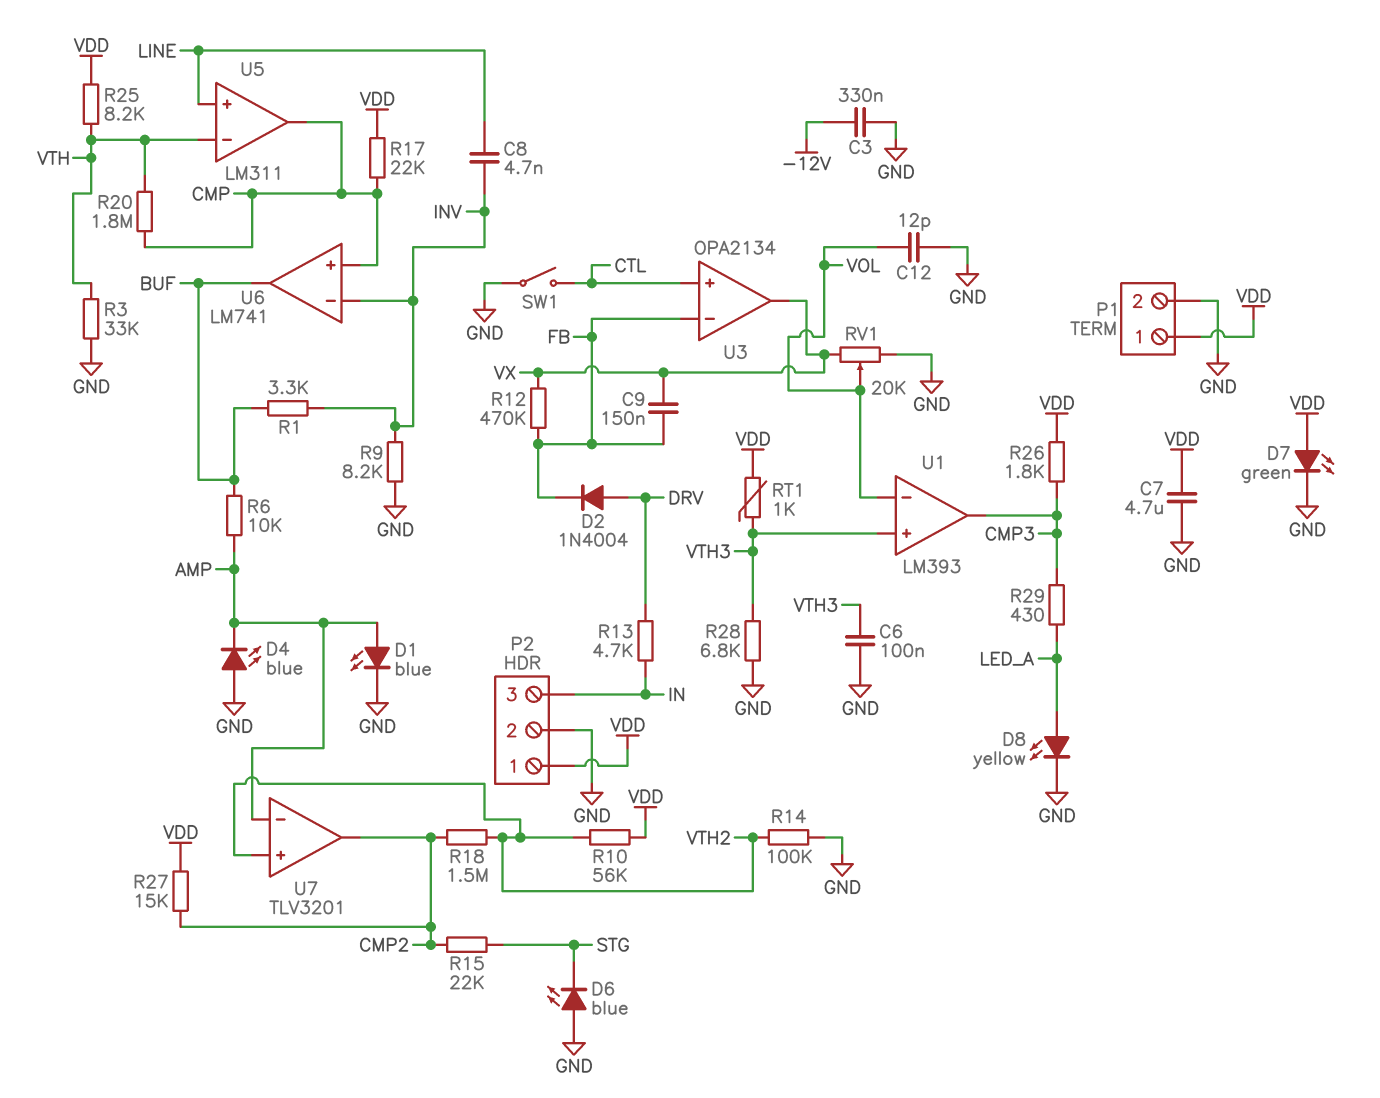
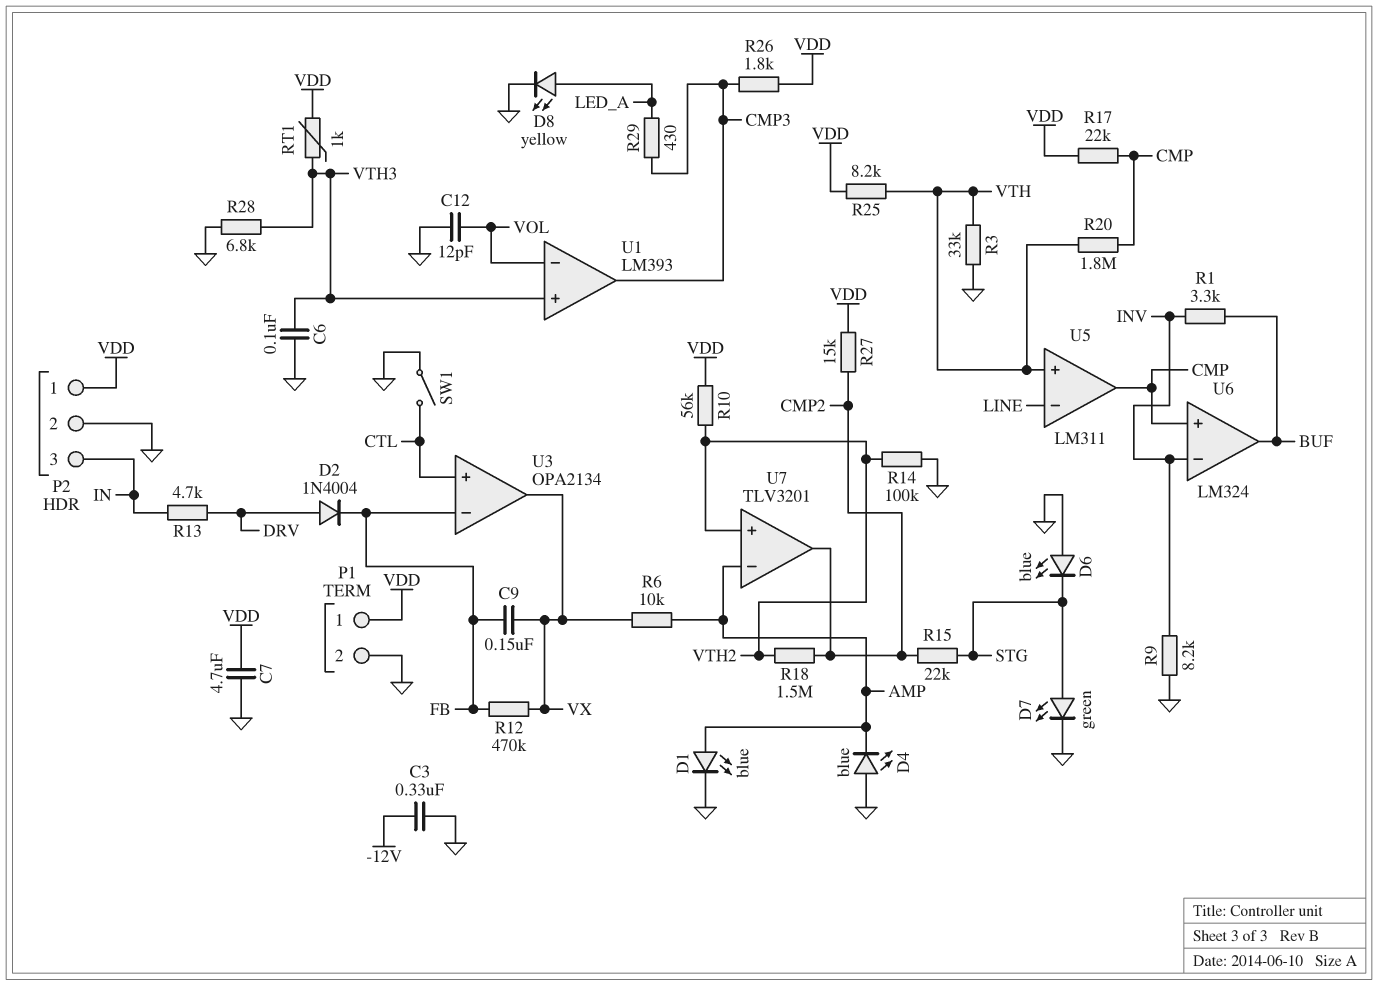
C8: 4.7nF (INV, LINE) -> none
D7: LED green (A VDD, K GND) -> LED green (A STG, K GND)
R6: 10k (AMP, BUF) -> 10k (AMP, VX)
RV1: 20k (GND, VX, wiper VOL) -> none
U5 pin in+: LINE -> VTH
U5 pin in-: VTH -> LINE
U6: LM741 -> LM324

